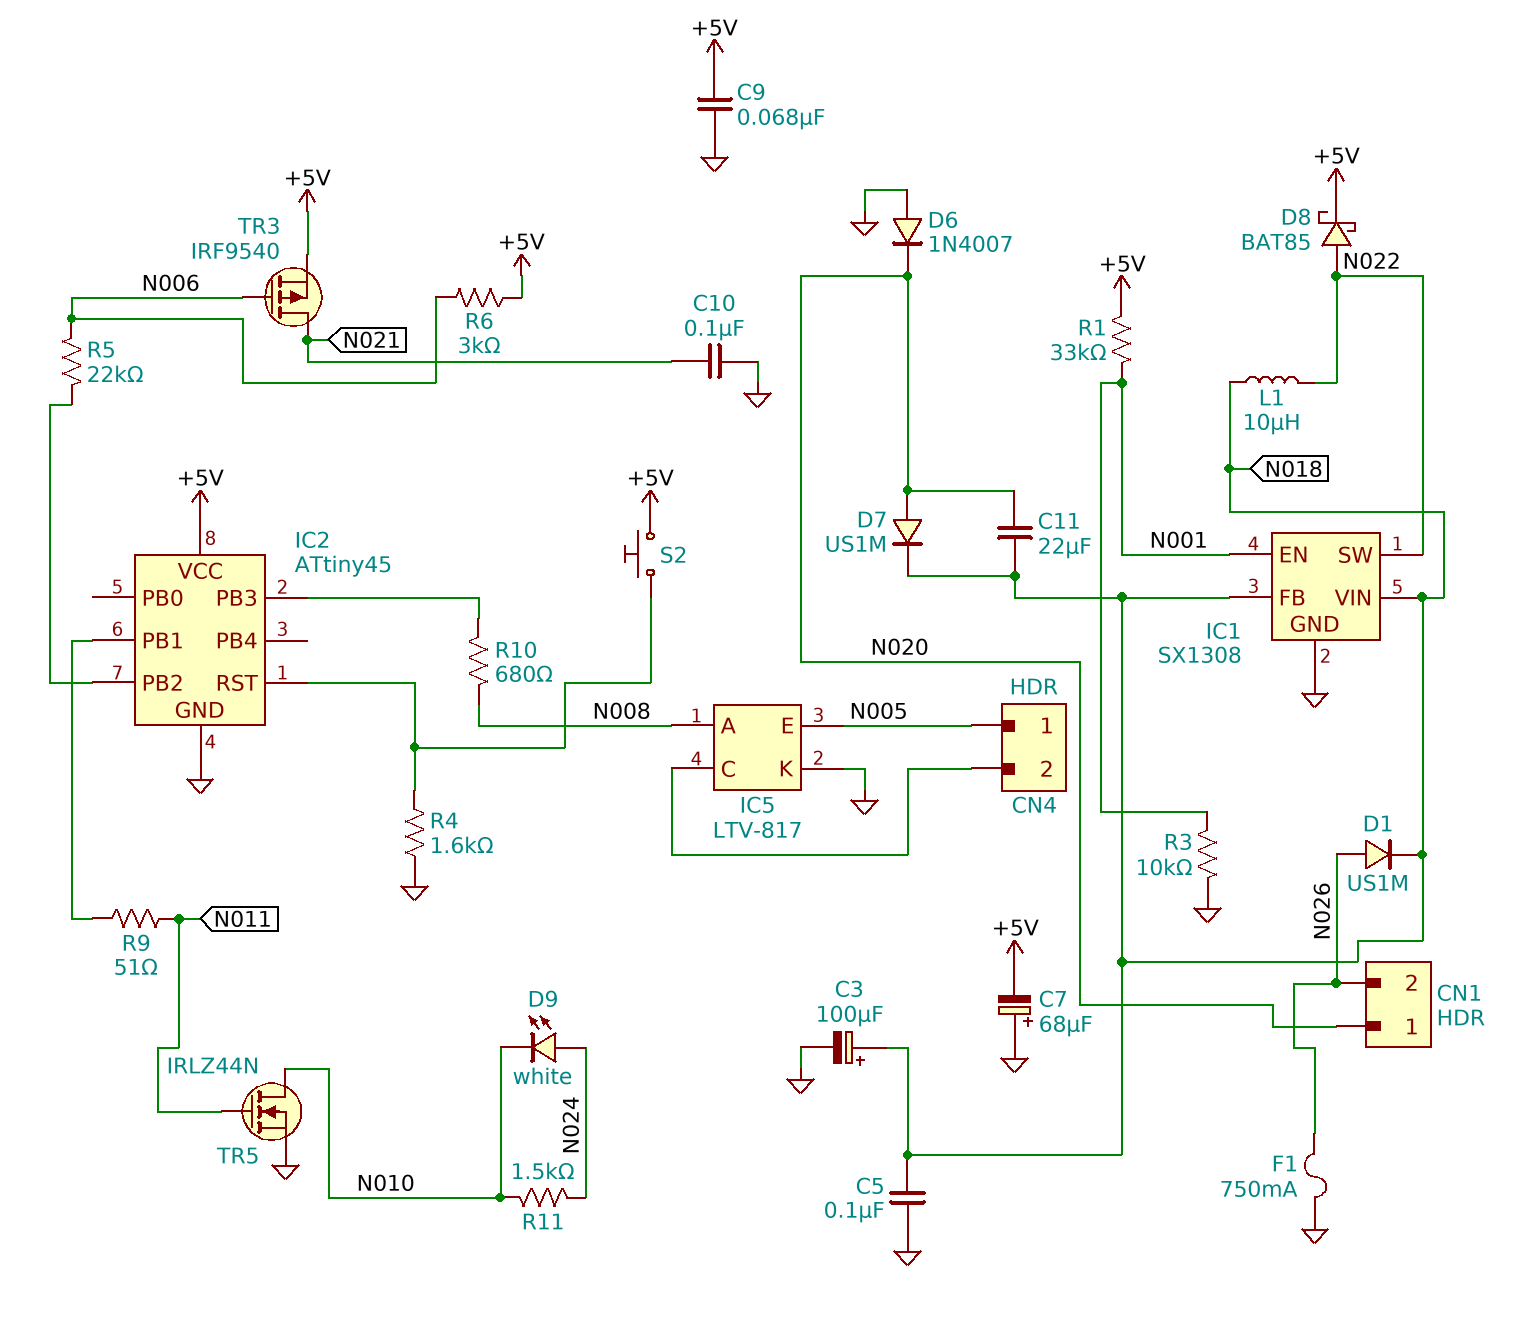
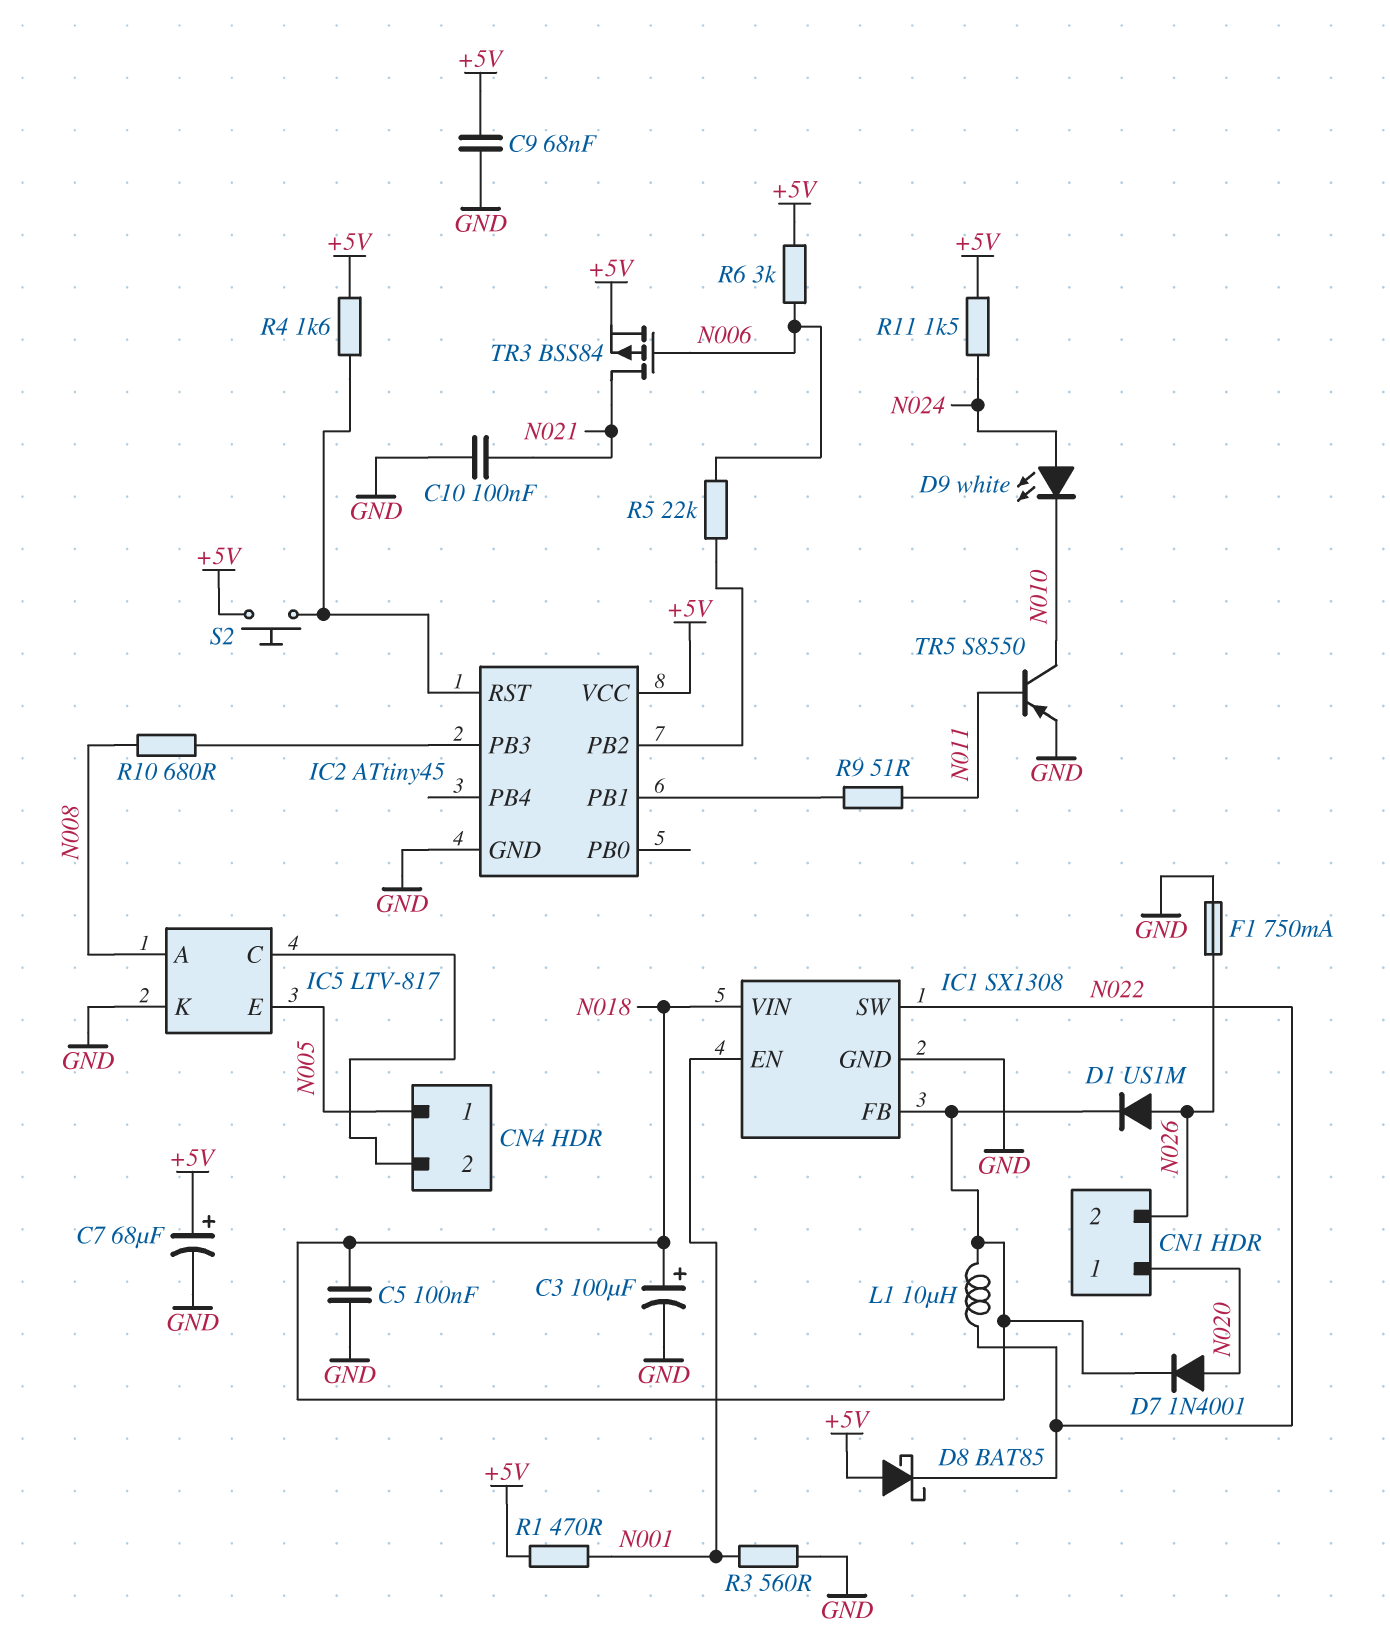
C7: 68uF (plus GND, minus +5V) -> 68uF (plus +5V, minus GND)
C11: 22uF (N018, N020) -> none
D6: diode 1N4007 (A GND, K N020) -> none
D7: diode US1M (A N020, K N018) -> diode 1N4001 (A N020, K N018)
D8: schottky BAT85 (A N022, K +5V) -> schottky BAT85 (A +5V, K N022)
R1: 33k (+5V, N001) -> 470 (+5V, N001)
R3: 10k (GND, N001) -> 560 (GND, N001)
R4: 1.6k (GND, IC2/RST) -> 1.6k (+5V, IC2/RST)
R11: 1.5k (N010, N024) -> 1.5k (+5V, N024)
TR3: PMOS IRF9540 (G N006, D N021, S +5V) -> PMOS BSS84 (G N006, D N021, S +5V)
TR5: NMOS IRLZ44N (G N011, D N010, S GND) -> PNP S8550 (B N011, C N010, E GND)

